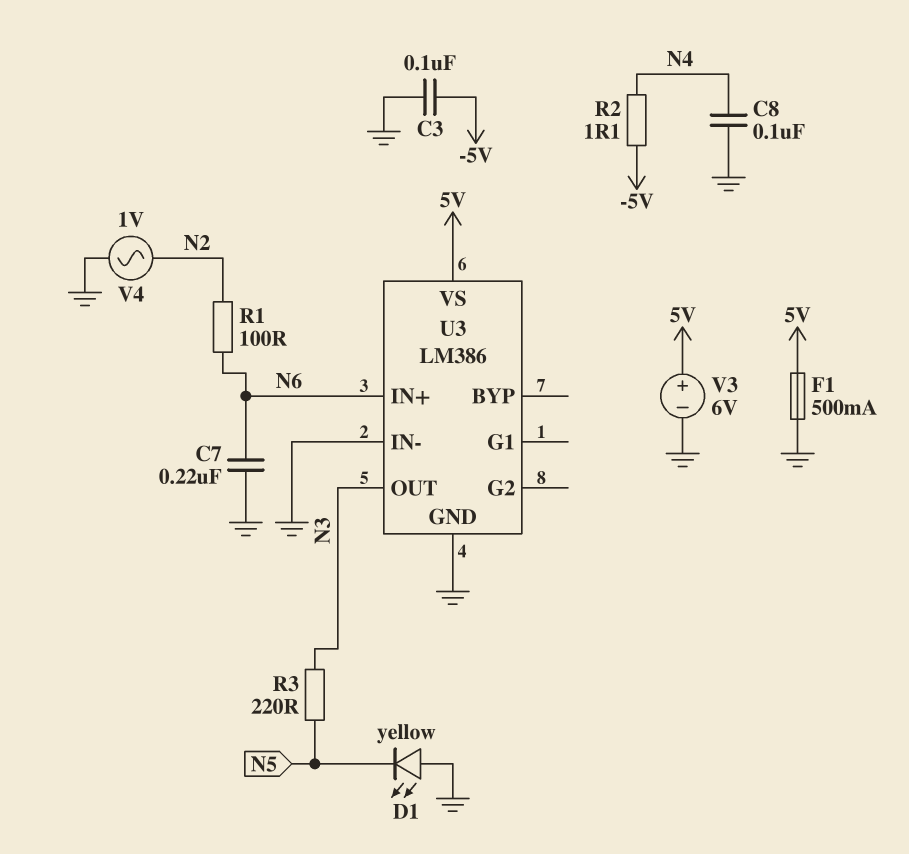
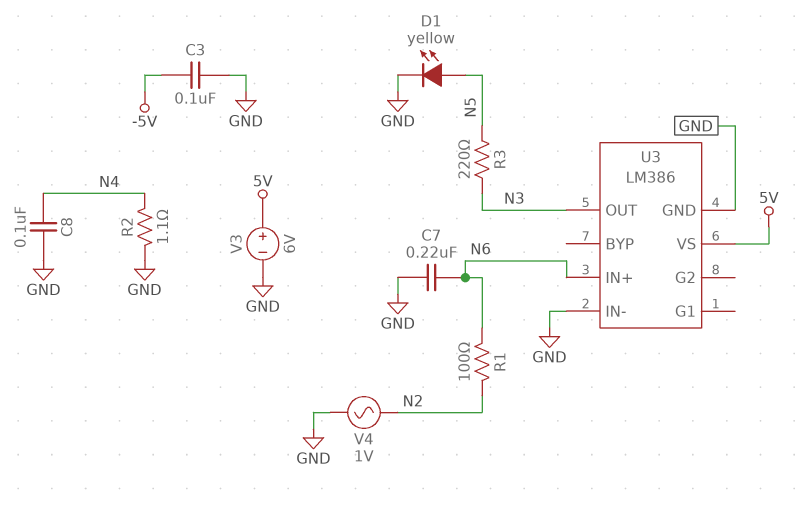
D1: LED yellow (A GND, K N5) -> LED yellow (A N5, K GND)
F1: 500mA (5V, GND) -> none
R2: 1.1 (-5V, N4) -> 1.1 (GND, N4)

